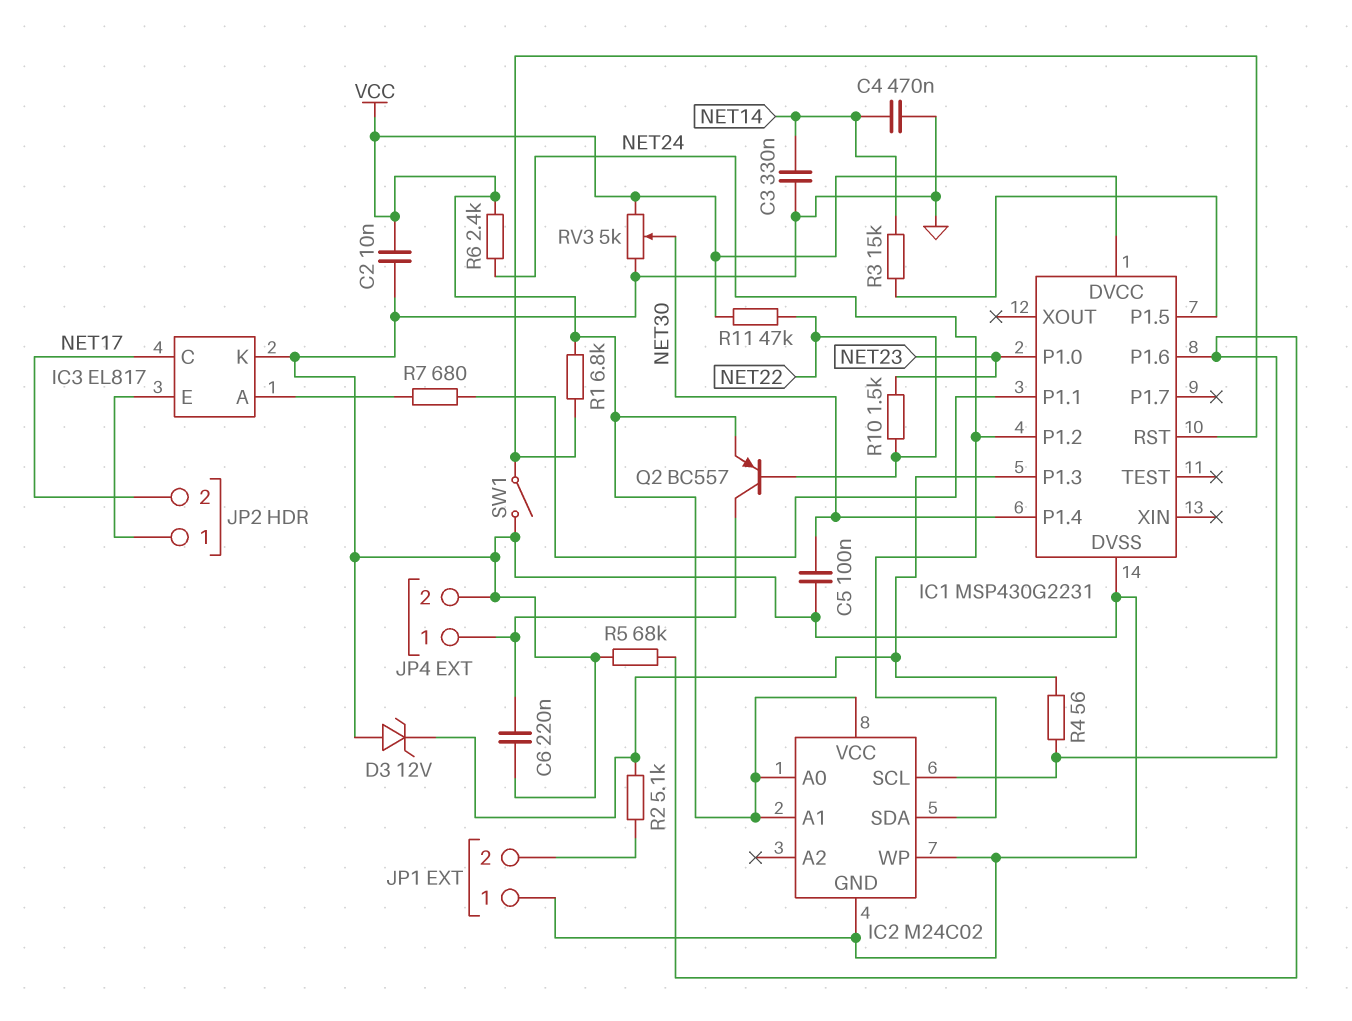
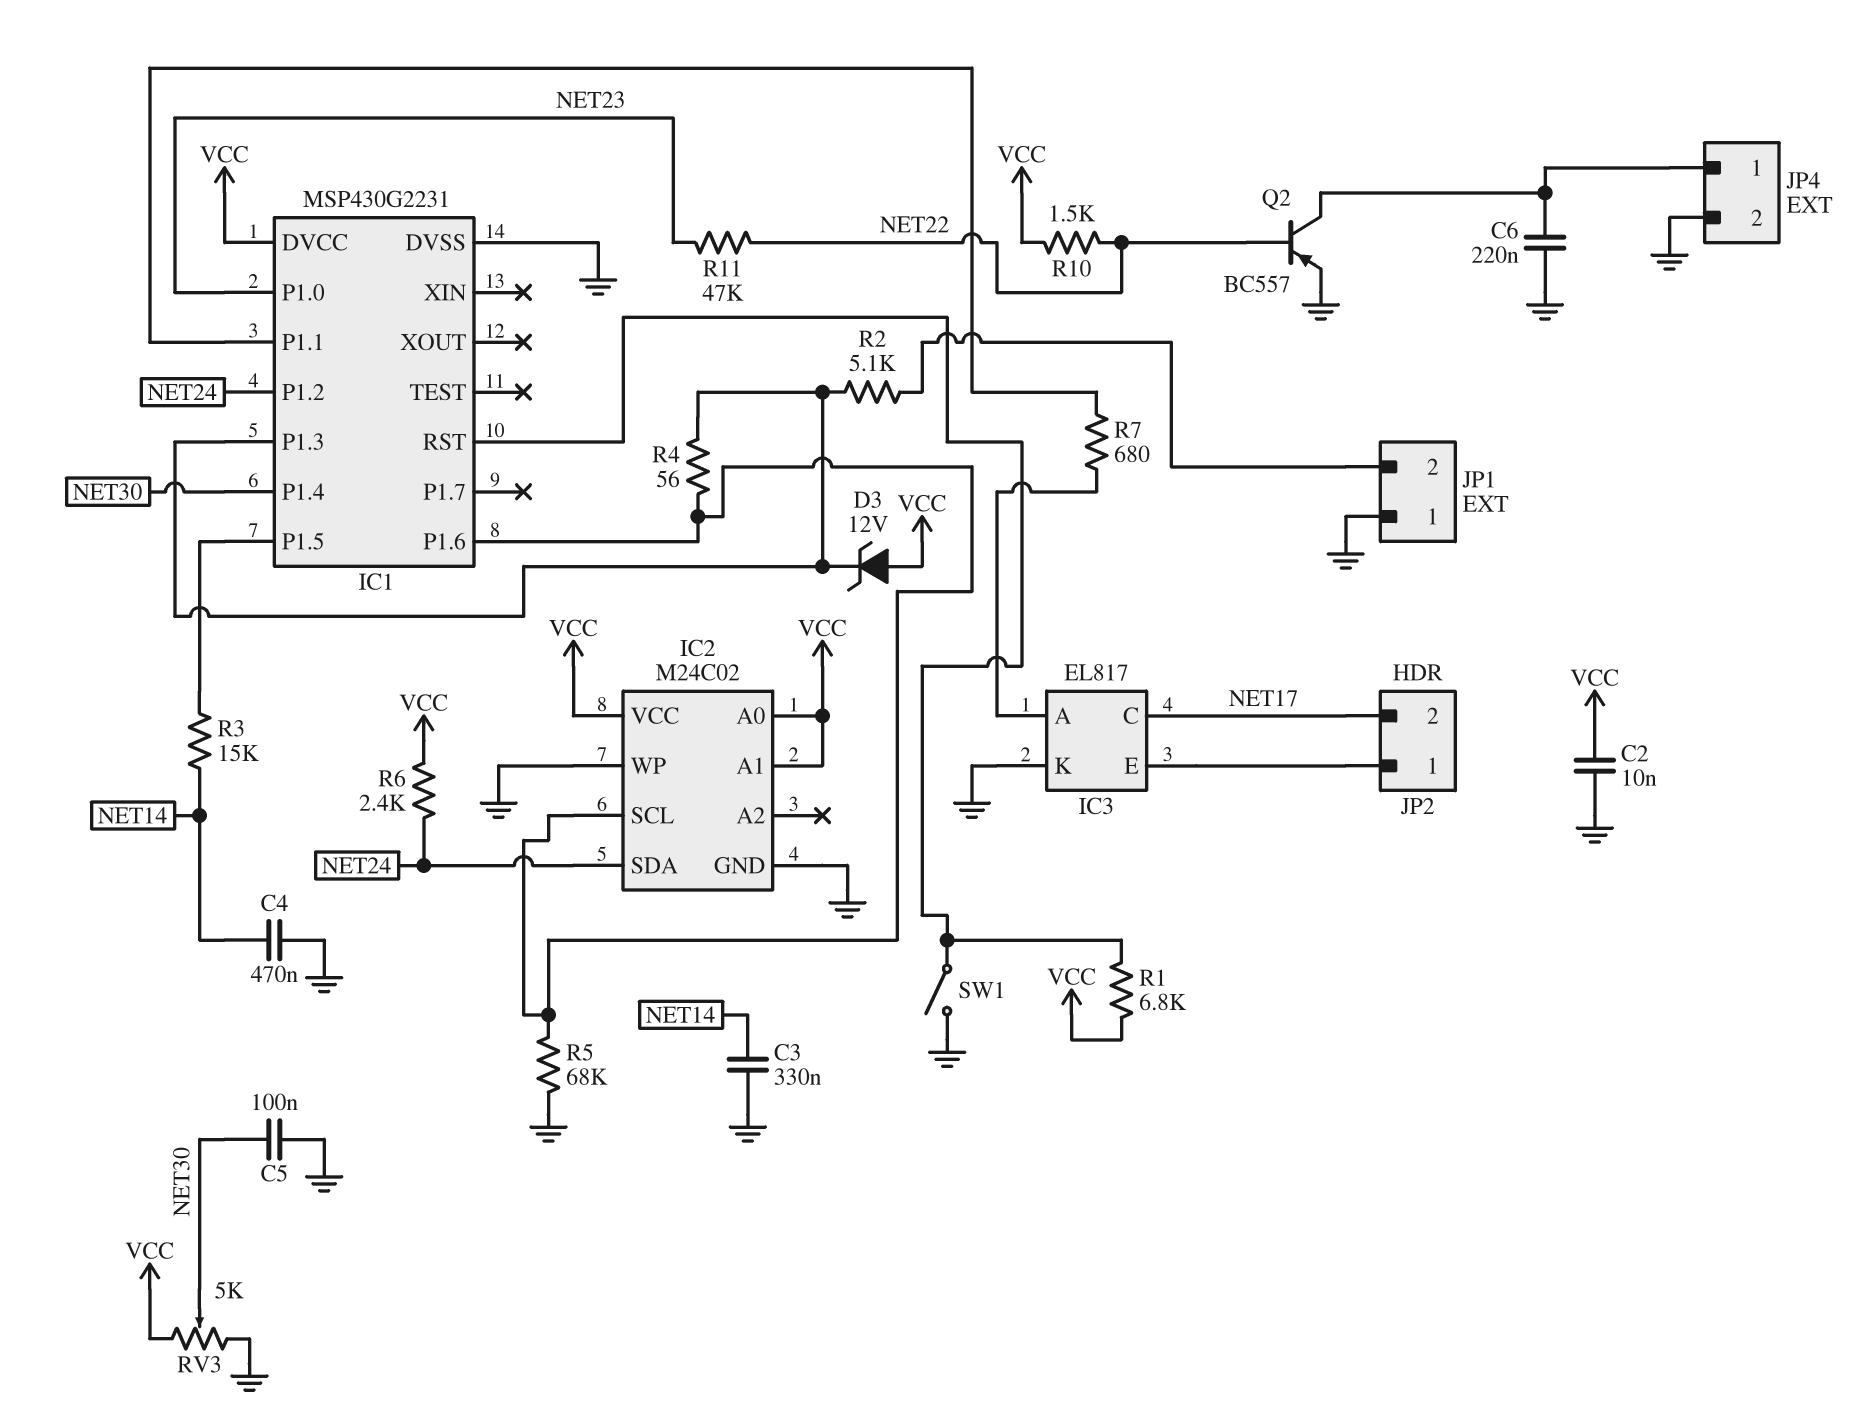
D3: zener 12V (A GND, K IC1/P1.3) -> zener 12V (A VCC, K IC1/P1.3)
Q2: PNP BC557 (B NET22, C JP4/1, E VCC) -> PNP BC557 (B NET22, C JP4/1, E GND)
R10: 1.5k (NET22, NET23) -> 1.5k (NET22, VCC)
R11: 47k (NET22, VCC) -> 47k (NET22, NET23)

